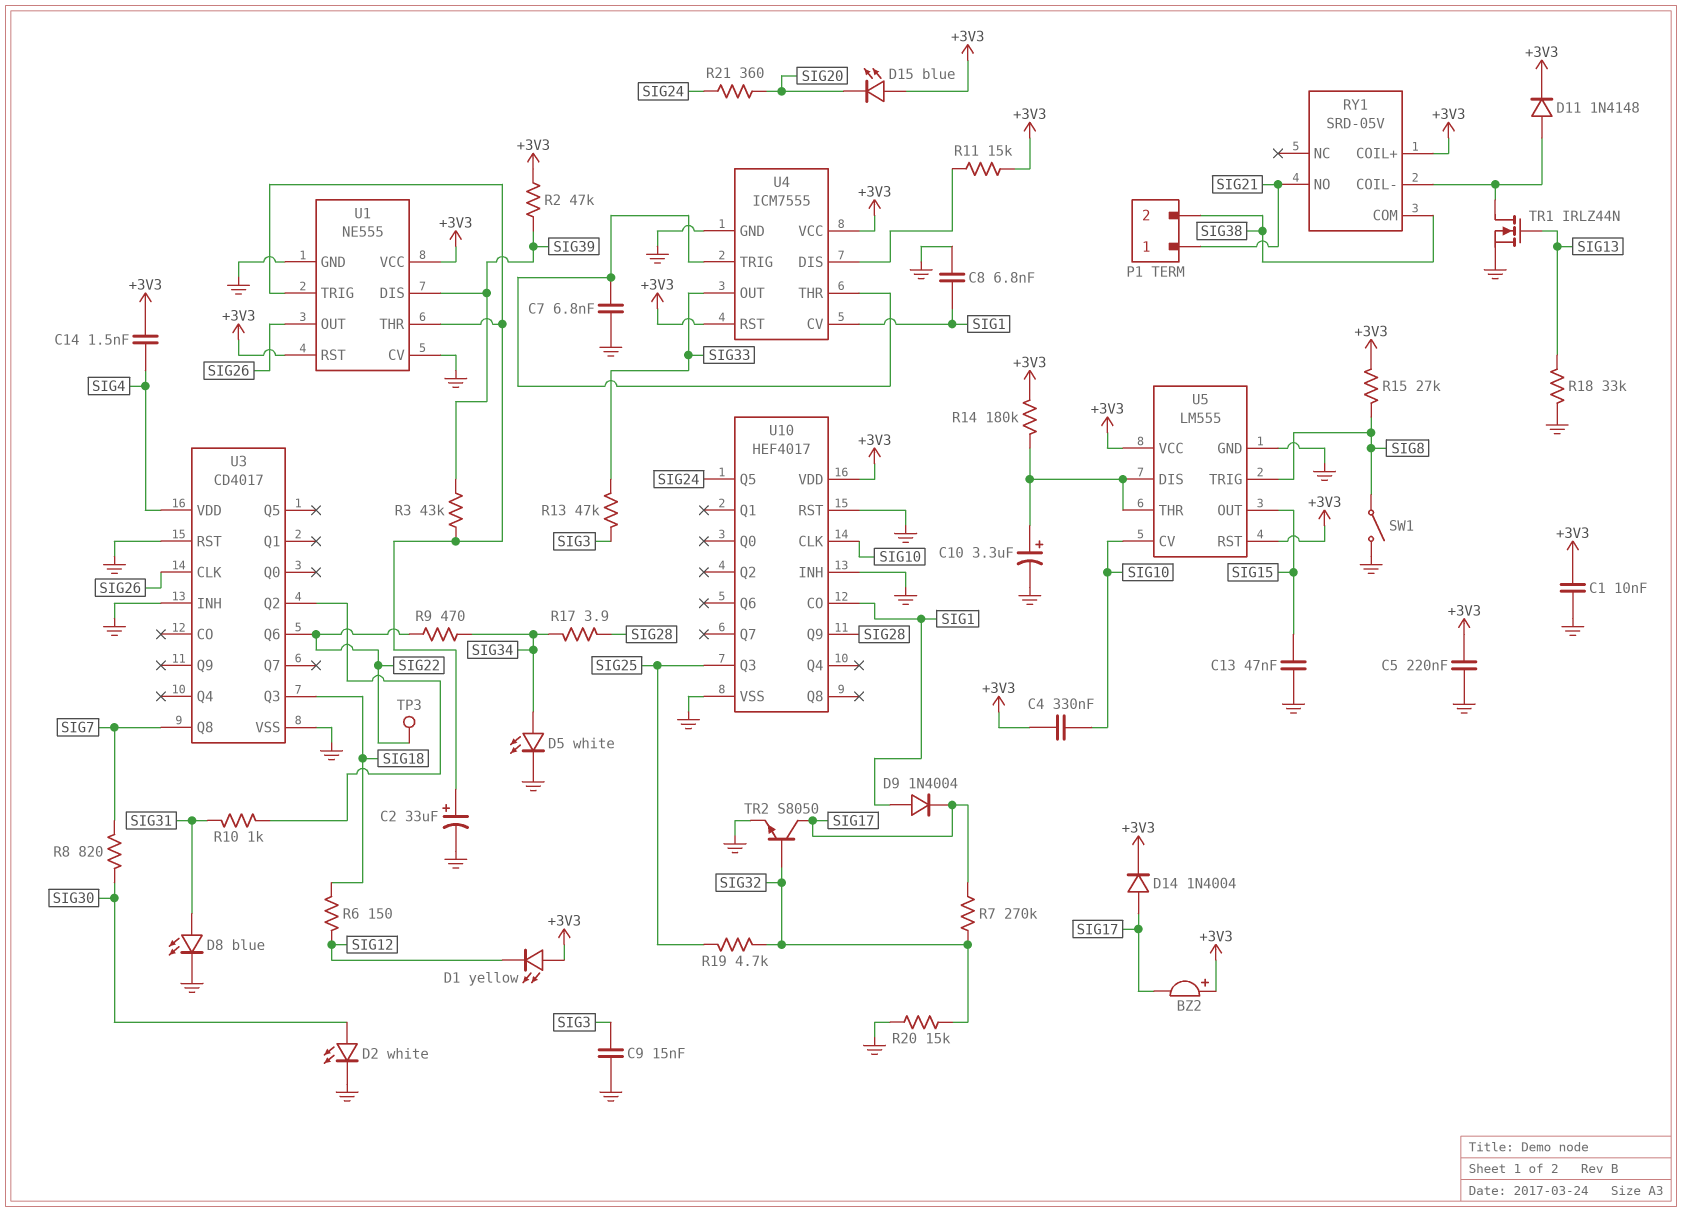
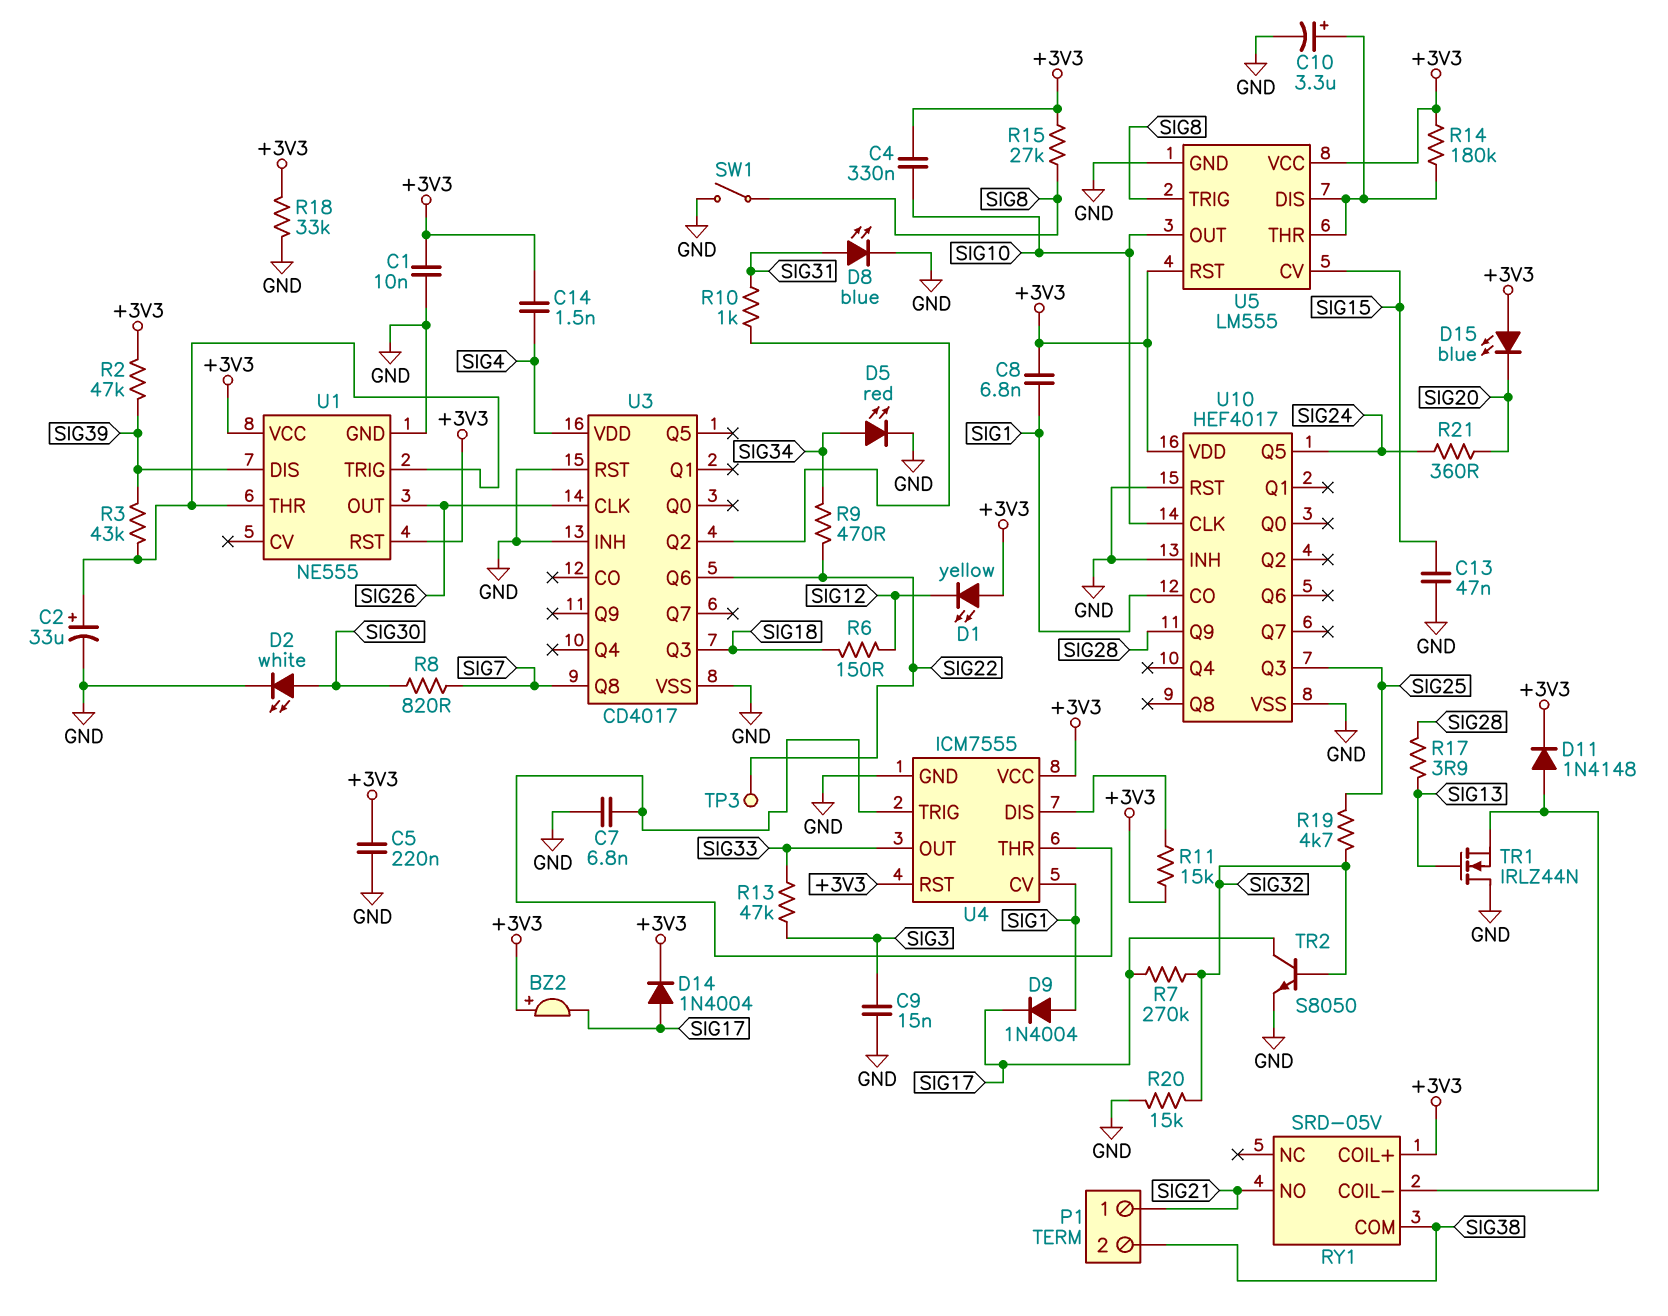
C8: 6.8nF (GND, SIG1) -> 6.8nF (+3V3, SIG1)
D5: LED white (A SIG34, K GND) -> LED red (A SIG34, K GND)
R17: 3.9 (SIG28, SIG34) -> 3.9 (SIG13, SIG28)
R18: 33k (GND, SIG13) -> 33k (+3V3, GND)
TR1: NMOS IRLZ44N (G SIG13, D RY1/COIL-, S GND) -> NMOS IRLZ44N (G SIG13, D GND, S RY1/COIL-)
U1 pin CV: GND -> none
U5 pin CV: SIG10 -> SIG15
U5 pin OUT: SIG15 -> SIG10

